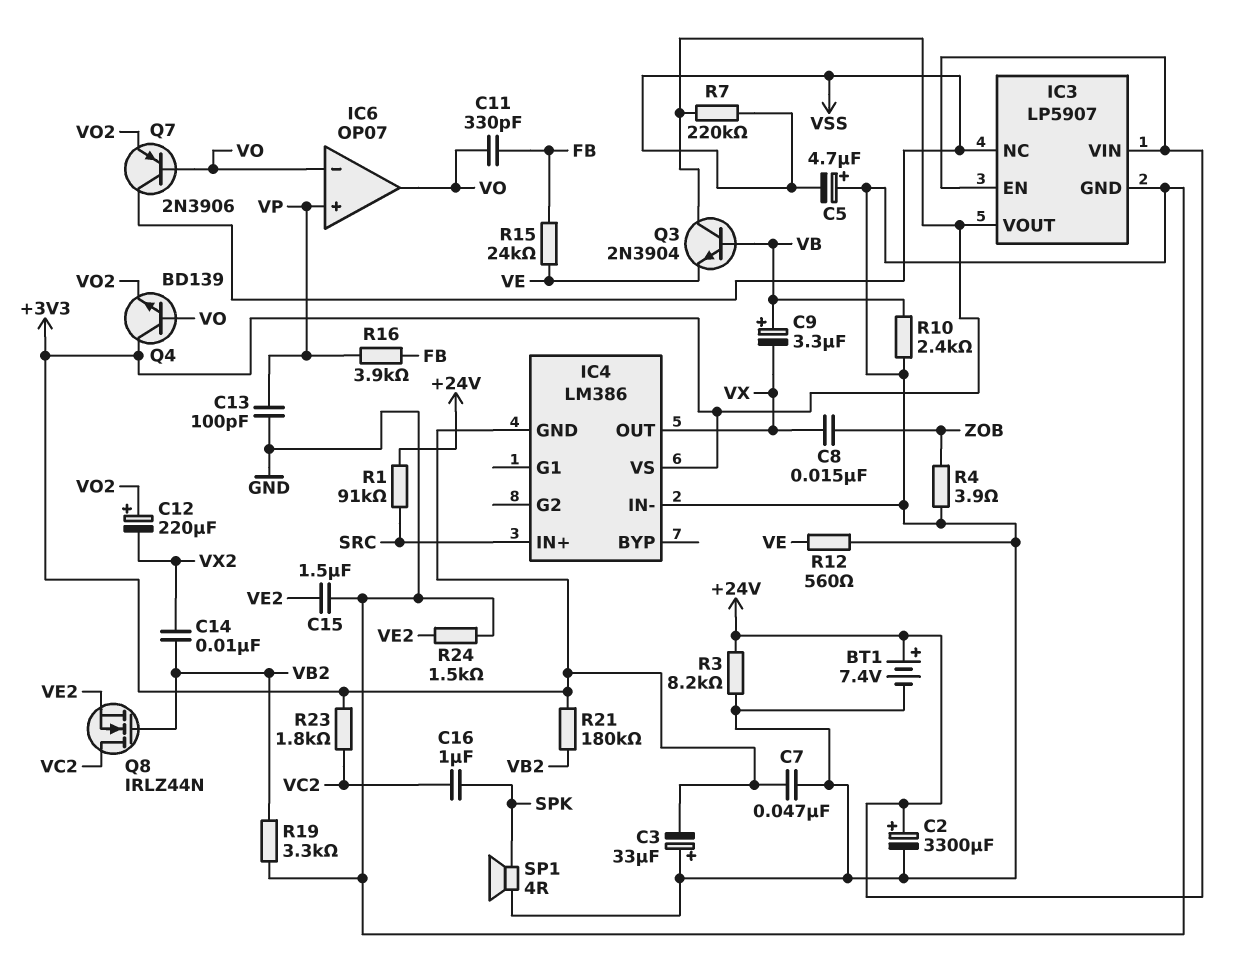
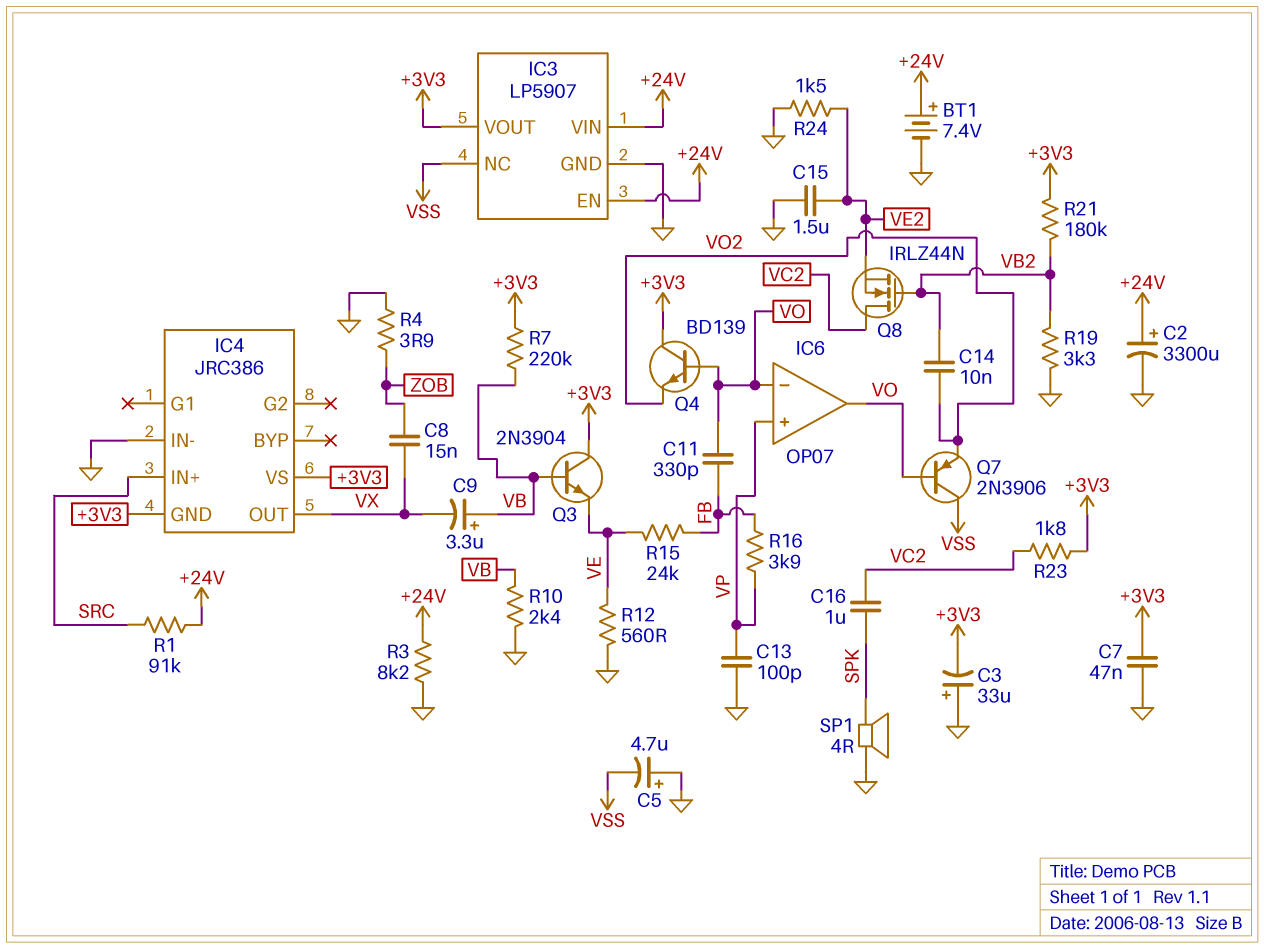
C12: 220uF (plus VO2, minus VX2) -> none
C14: 10nF (VB2, VX2) -> 10nF (VB2, VO2)
IC4: LM386 -> JRC386
R7: 220k (+3V3, VSS) -> 220k (+3V3, VB)

